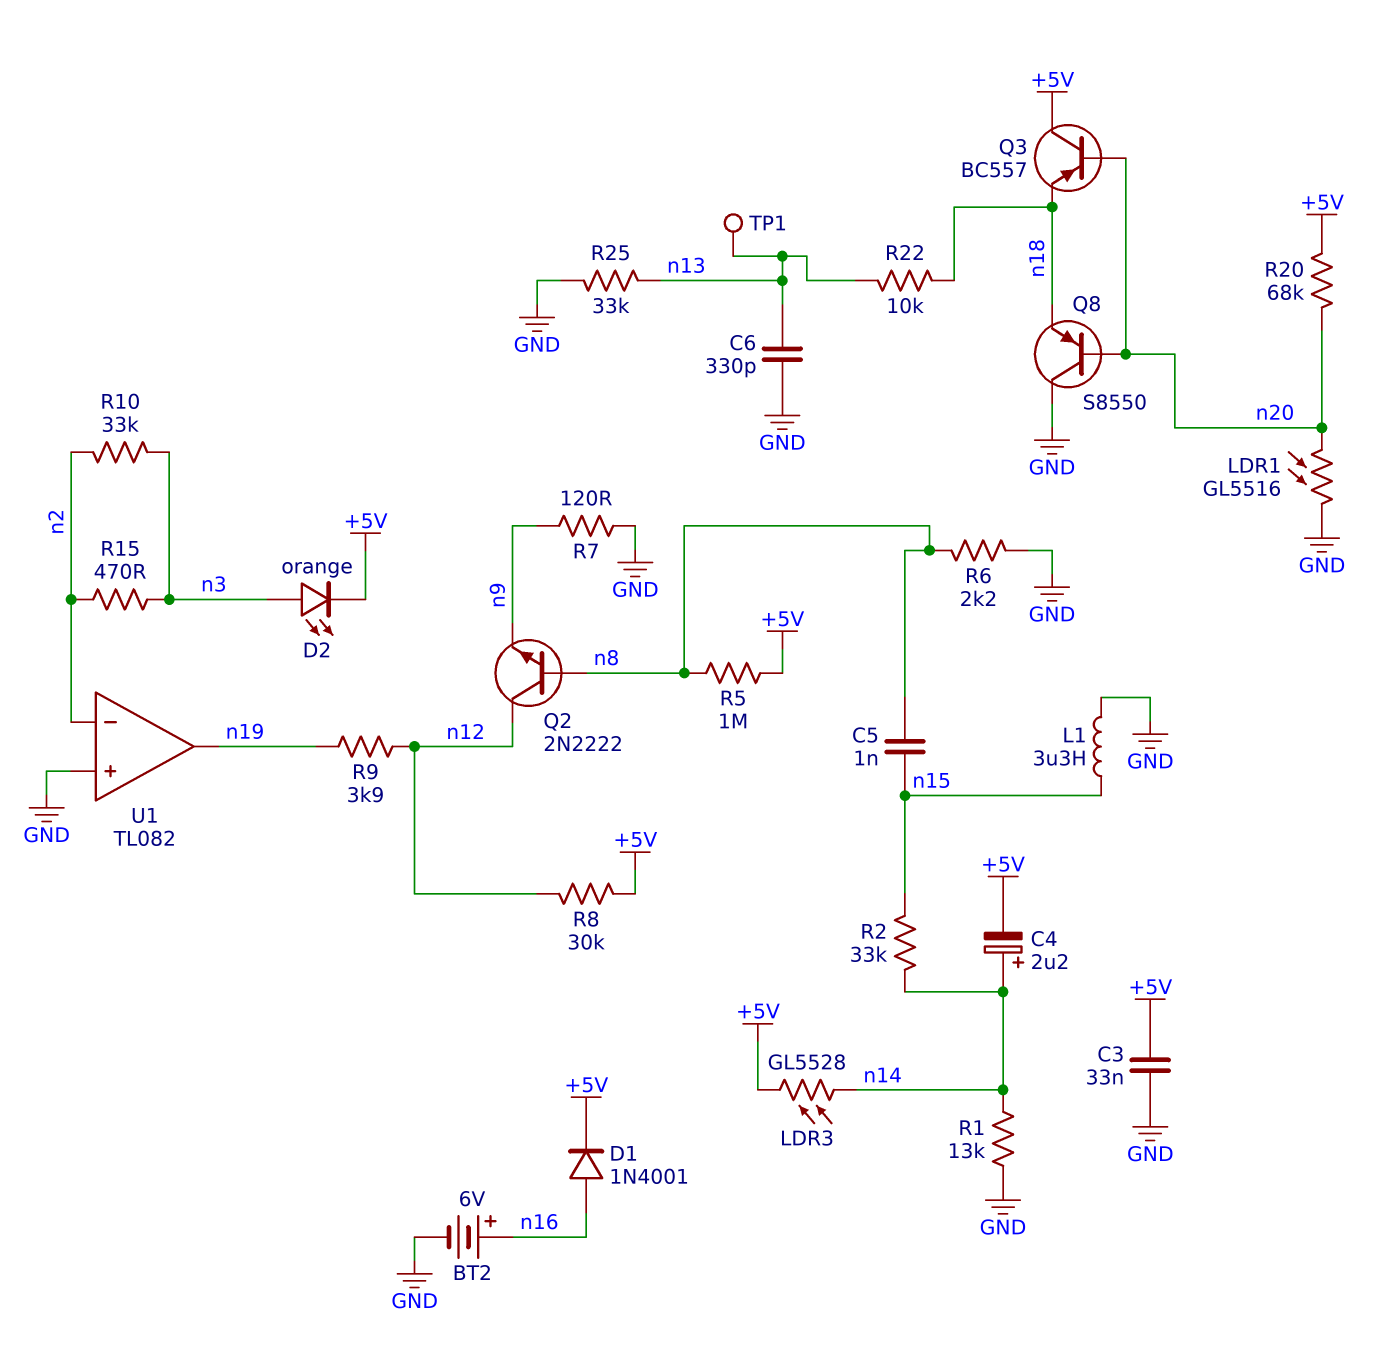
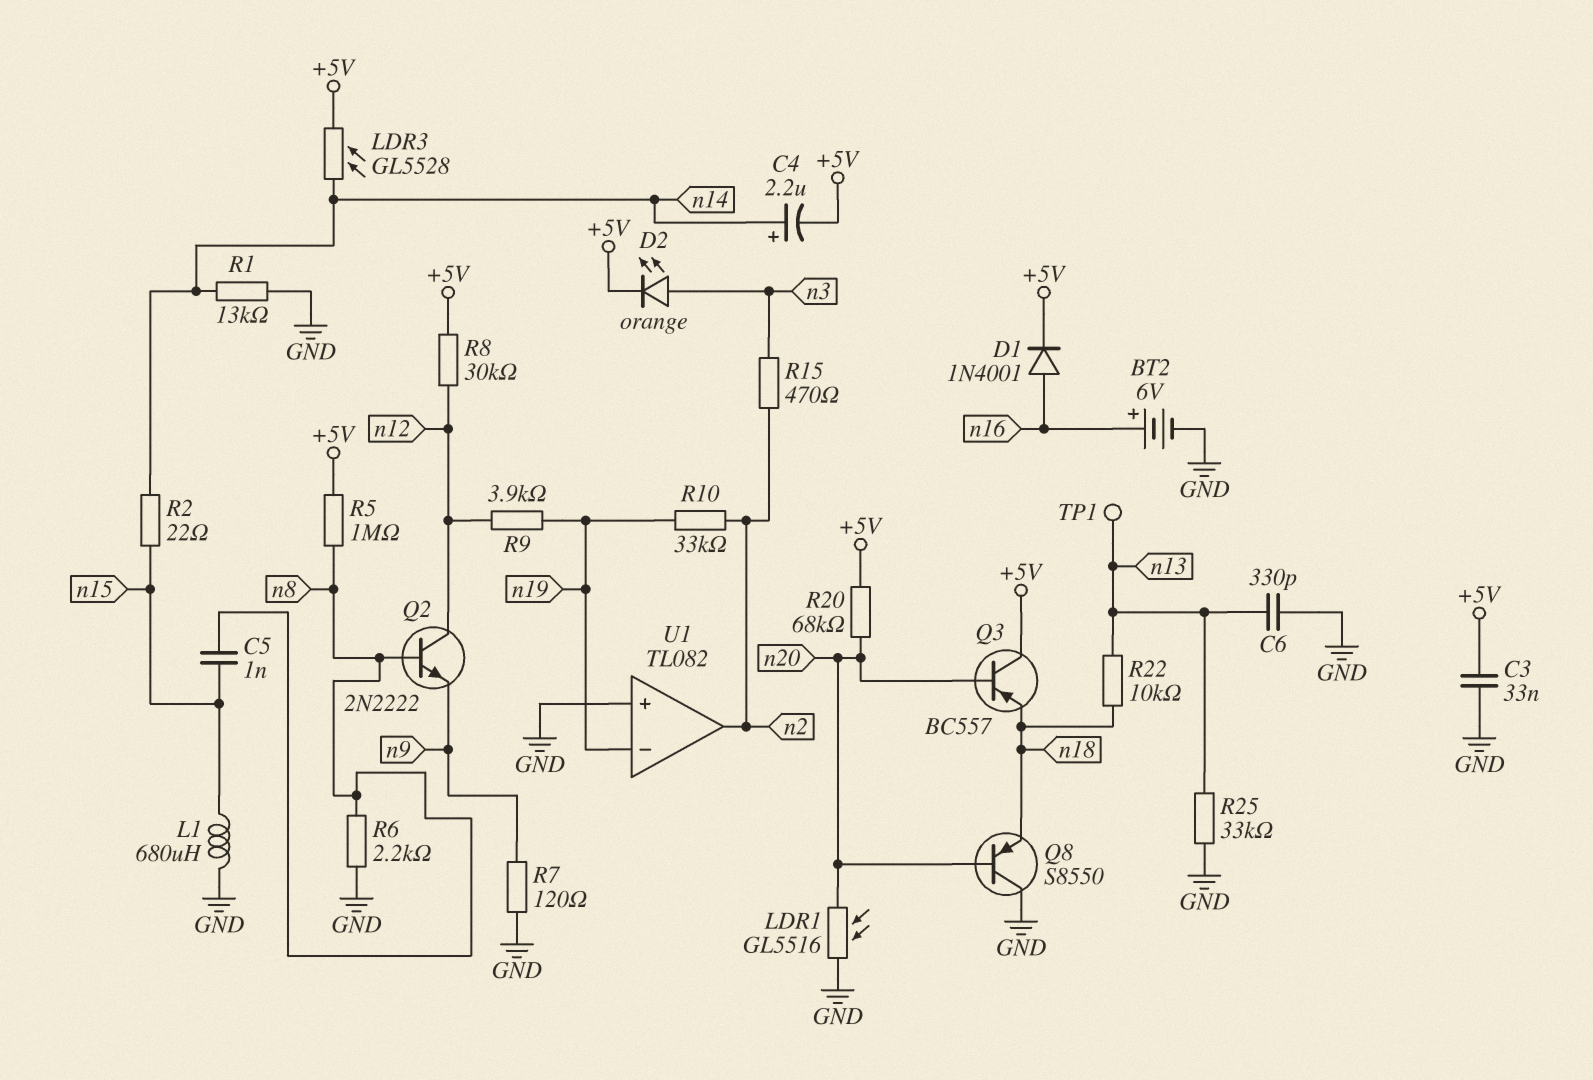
L1: 3.3uH (GND, n15) -> 680uH (GND, n15)
R2: 33k (n14, n15) -> 22 (n14, n15)
R10: 33k (n2, n3) -> 33k (n2, n19)
U1 pin in-: n2 -> n19
U1 pin out: n19 -> n2

